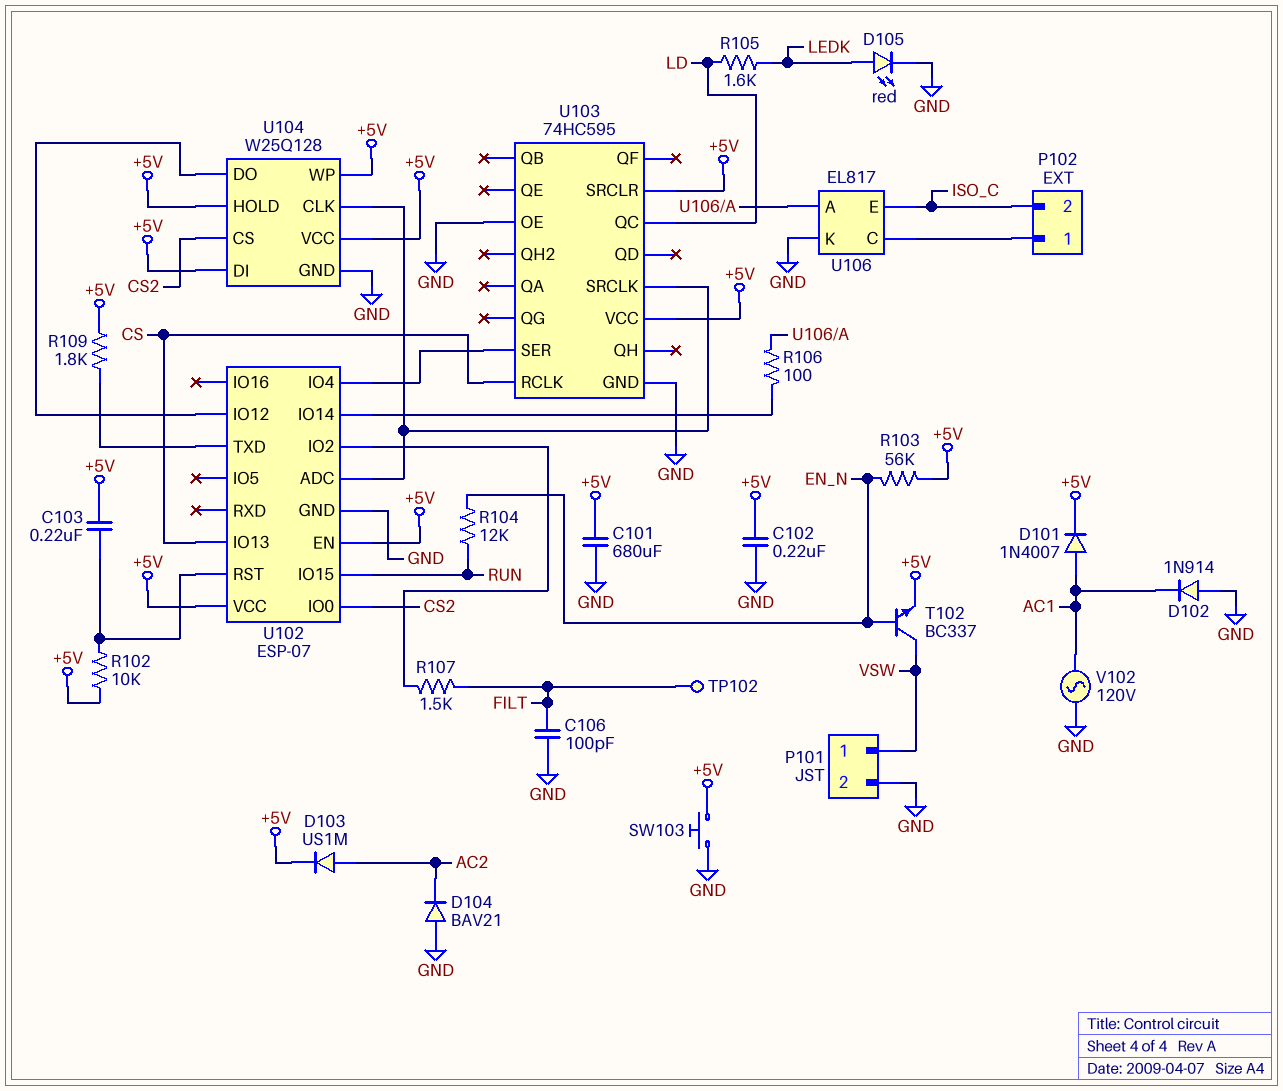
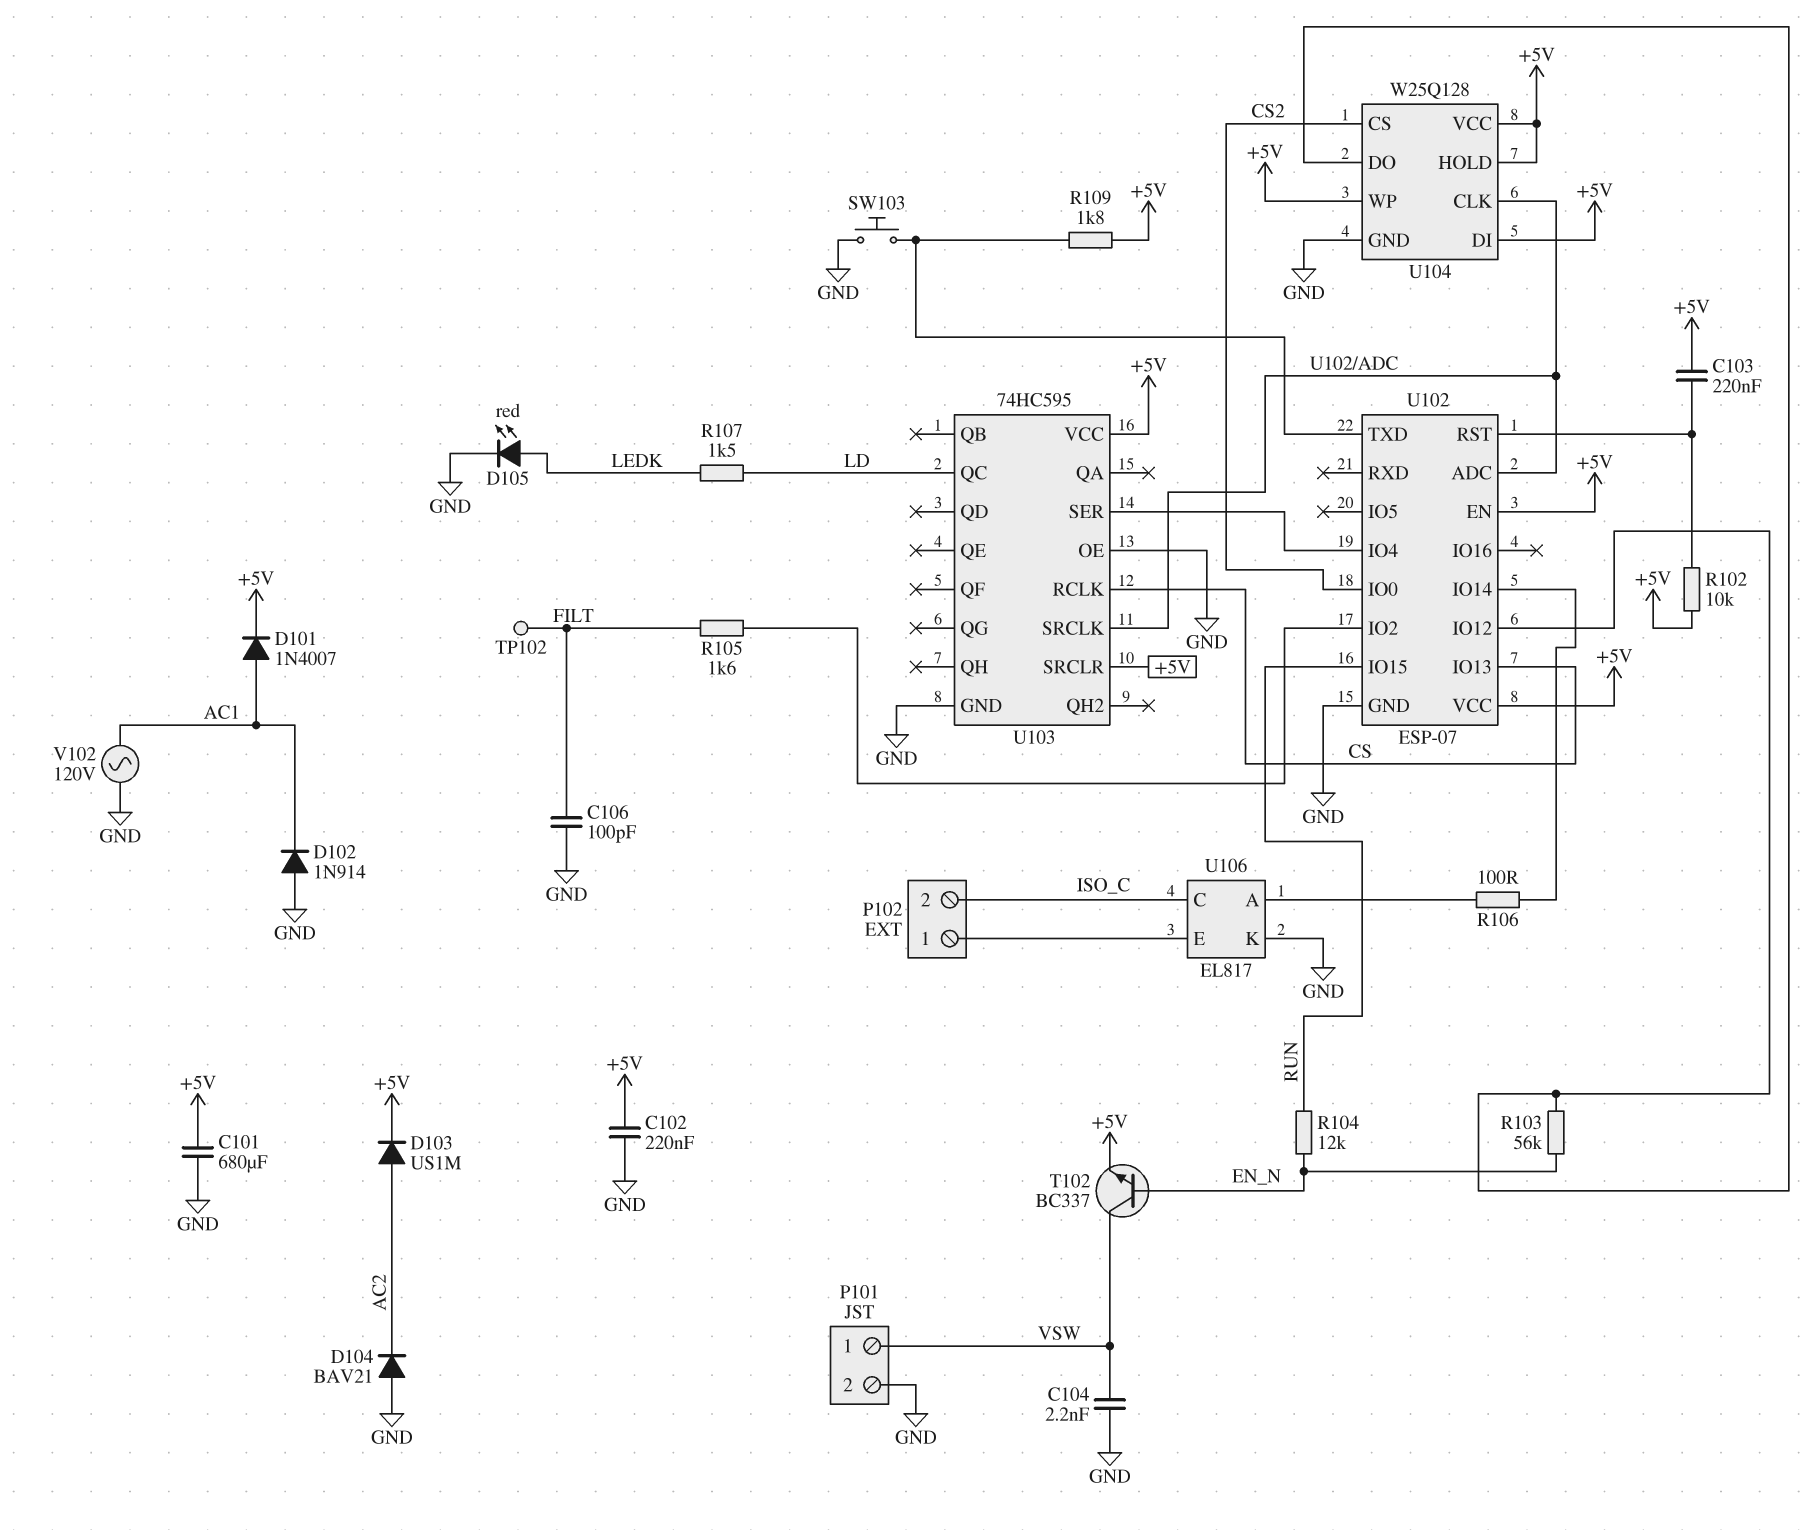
C104: none -> 2.2nF (GND, VSW)
R103: 56k (+5V, EN_N) -> 56k (EN_N, U102/IO12)
R105: 1.6k (LD, LEDK) -> 1.6k (FILT, U102/IO2)
R107: 1.5k (FILT, U102/IO2) -> 1.5k (LD, LEDK)
SW103: button (+5V, GND) -> button (GND, U102/TXD)
U106 pin C: P102/1 -> ISO_C
U106 pin E: ISO_C -> P102/1

